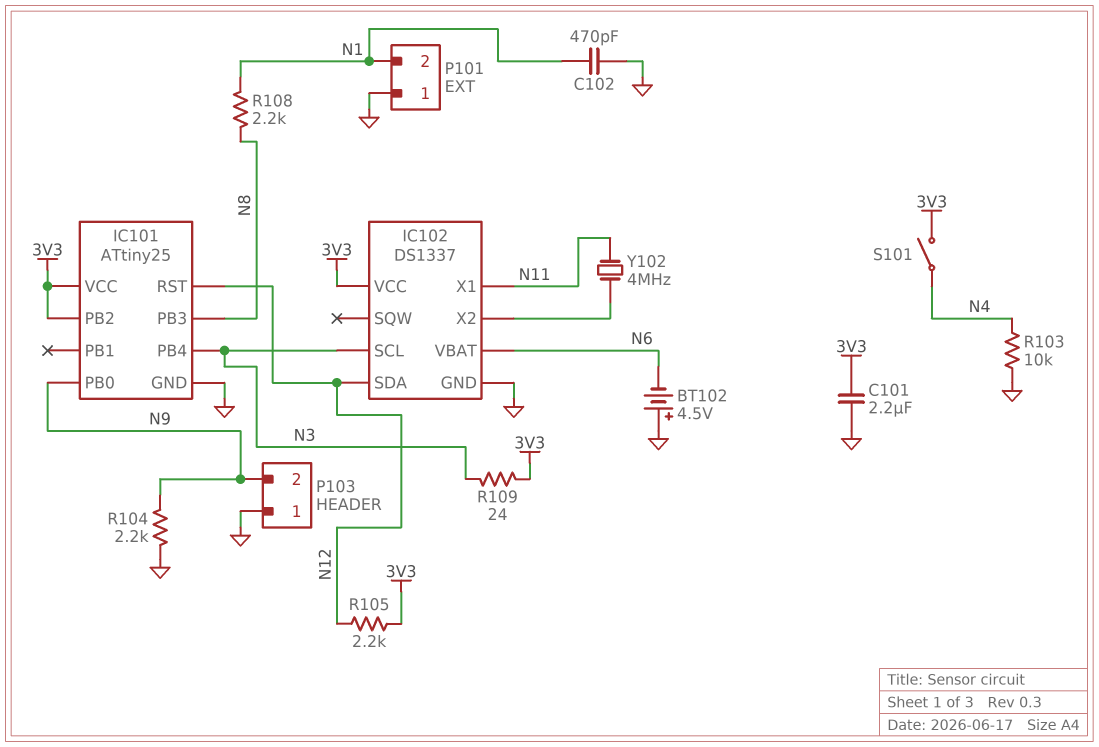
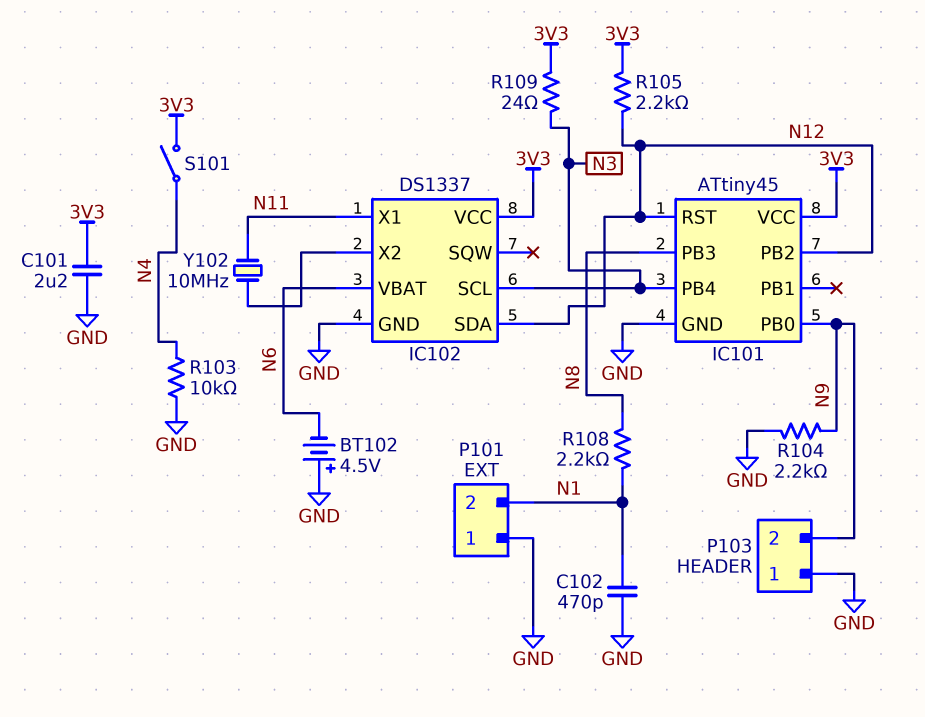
IC101: ATtiny25 -> ATtiny45
IC101 pin PB2: 3V3 -> N12
Y102: 4MHz (IC102/X2, N11) -> 10MHz (IC102/X2, N11)

